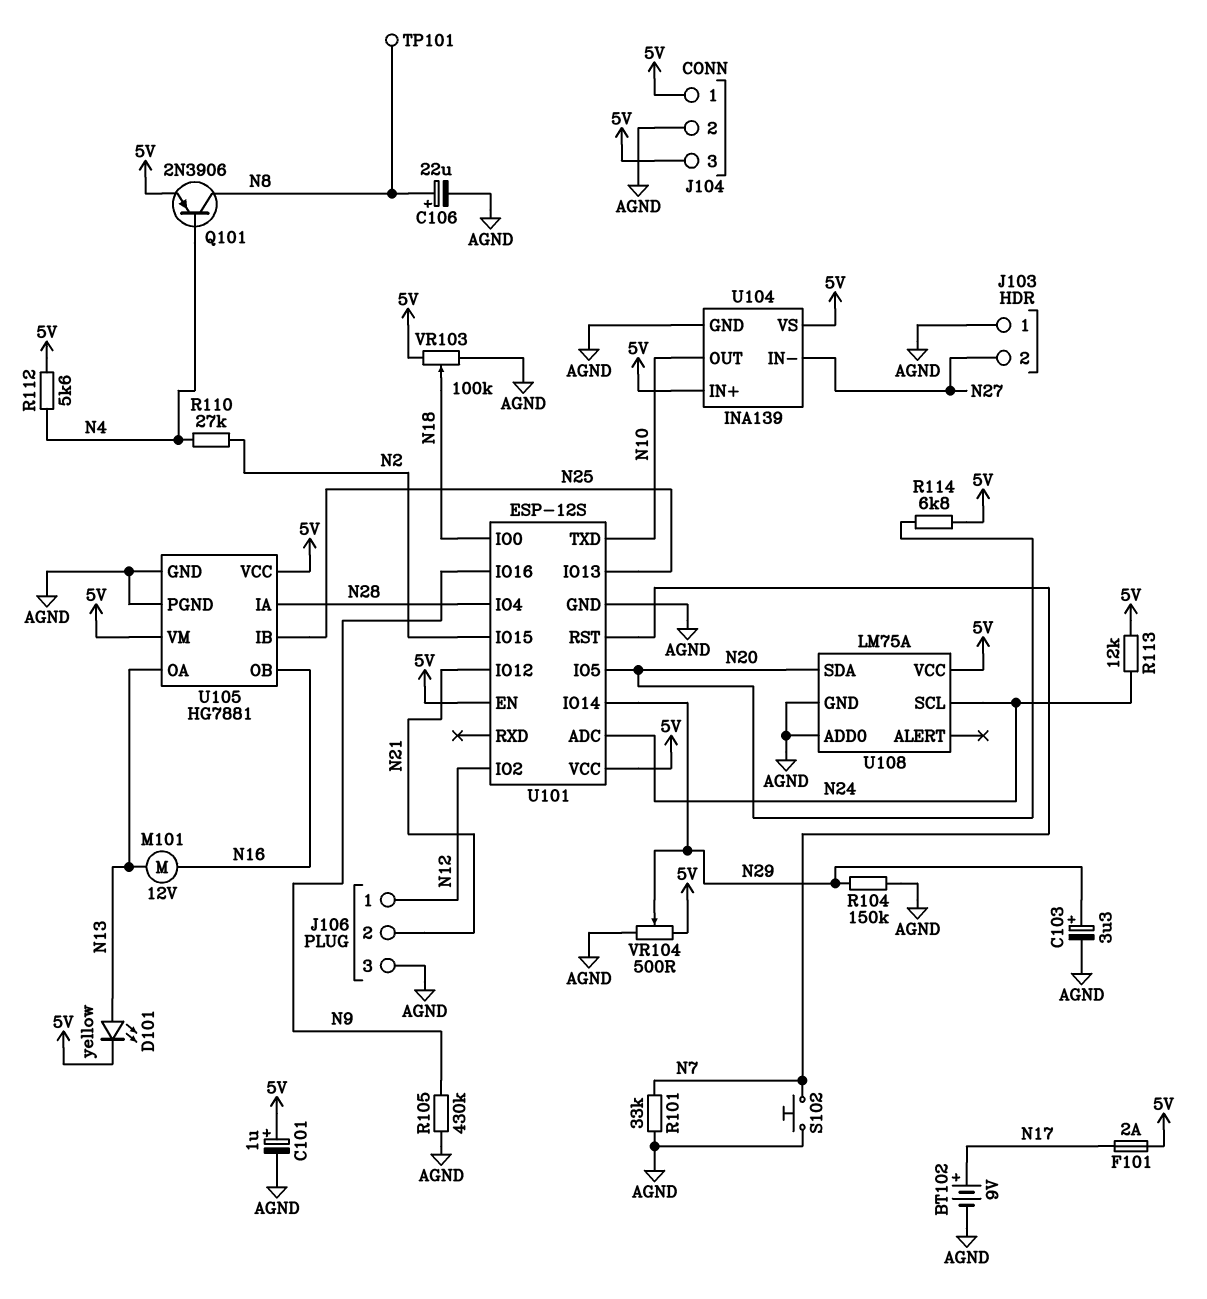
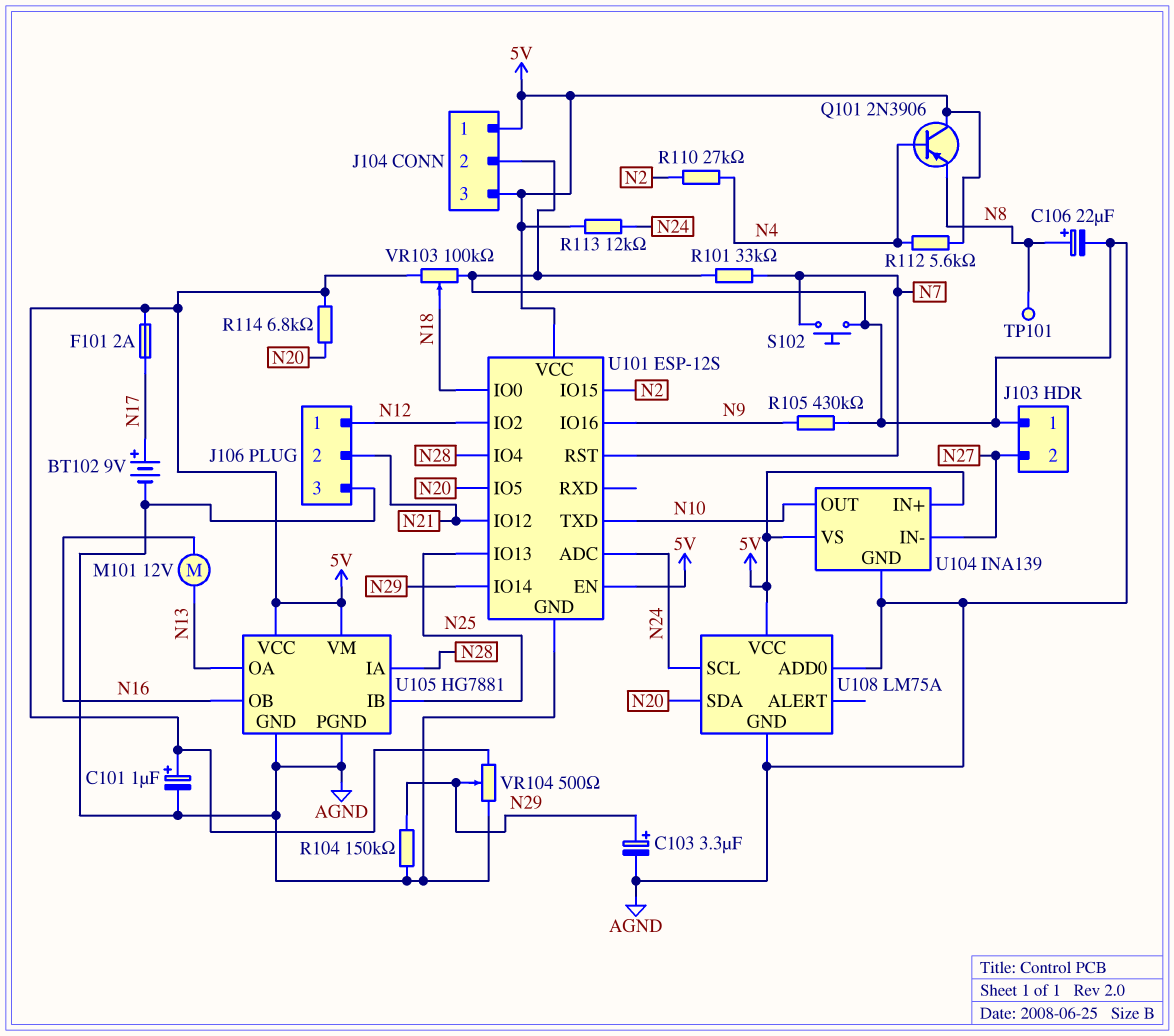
D101: LED yellow (A N13, K 5V) -> none
Q101: PNP 2N3906 (B N4, C N8, E 5V) -> PNP 2N3906 (B N4, C 5V, E N8)

